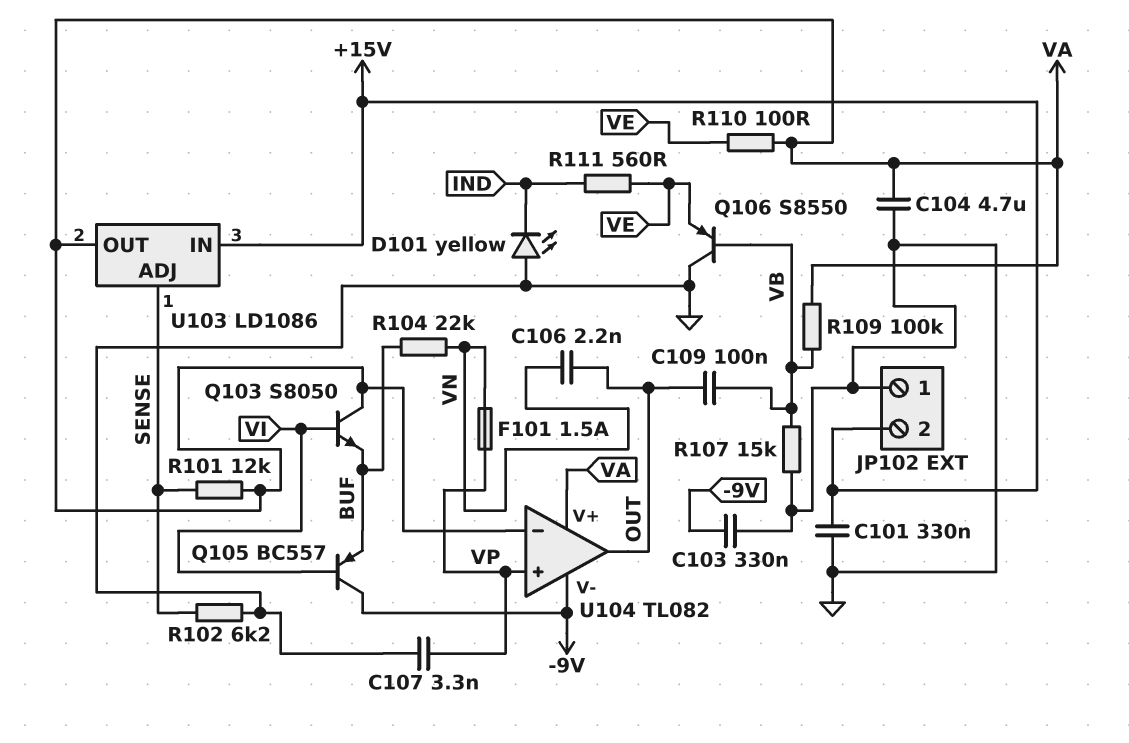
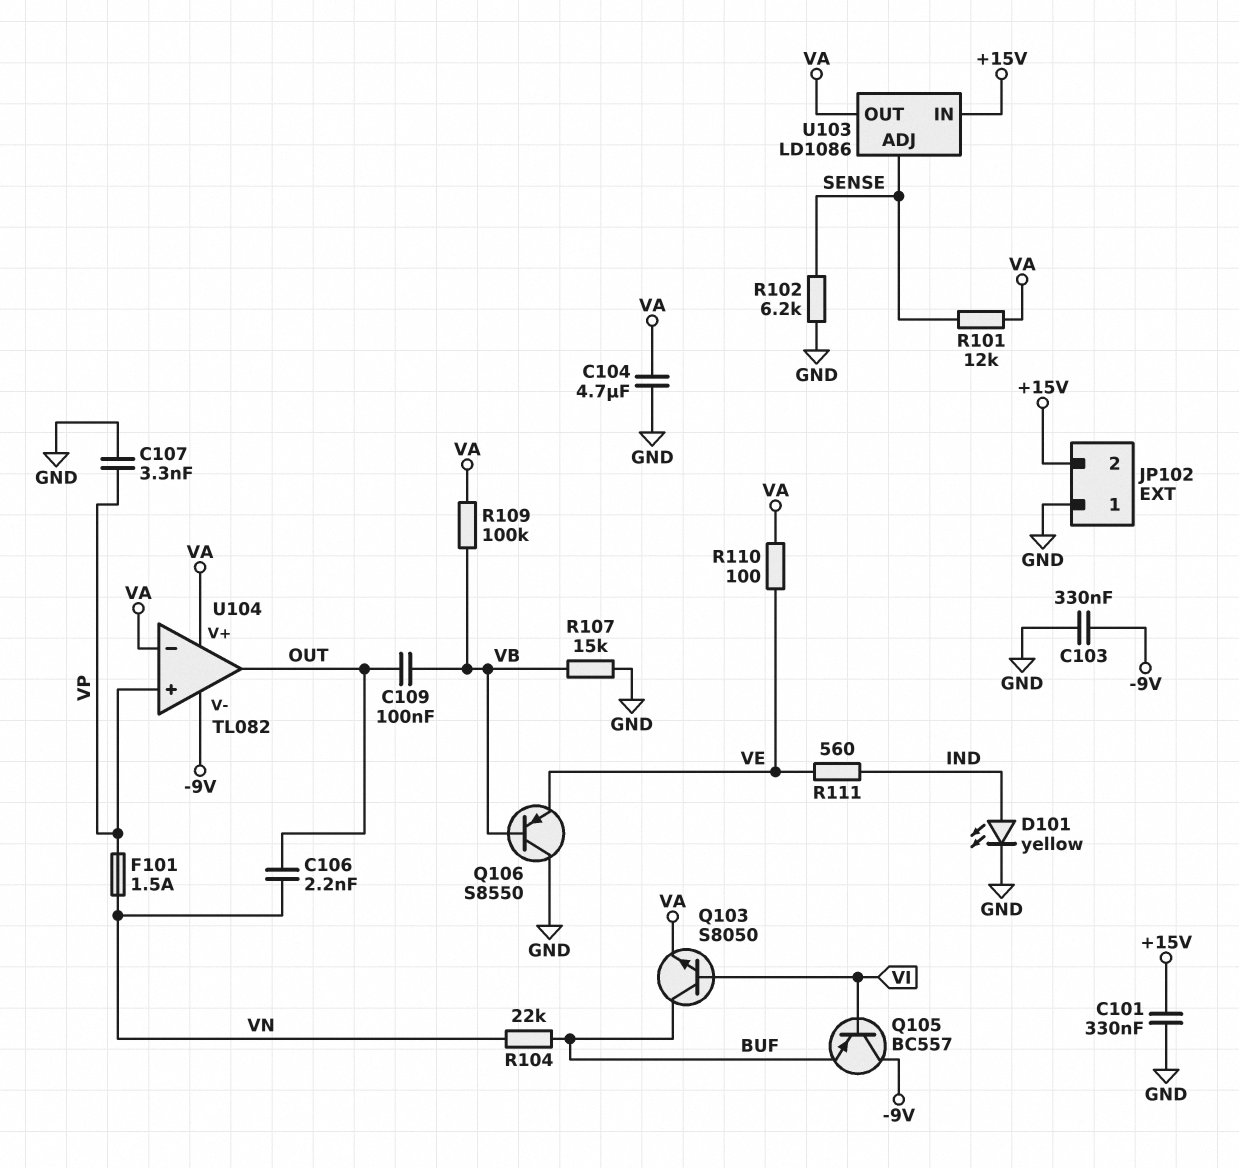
D101: LED yellow (A GND, K IND) -> LED yellow (A IND, K GND)
Q103: NPN S8050 (B VI, C VA, E BUF) -> NPN S8050 (B VI, C BUF, E VA)

